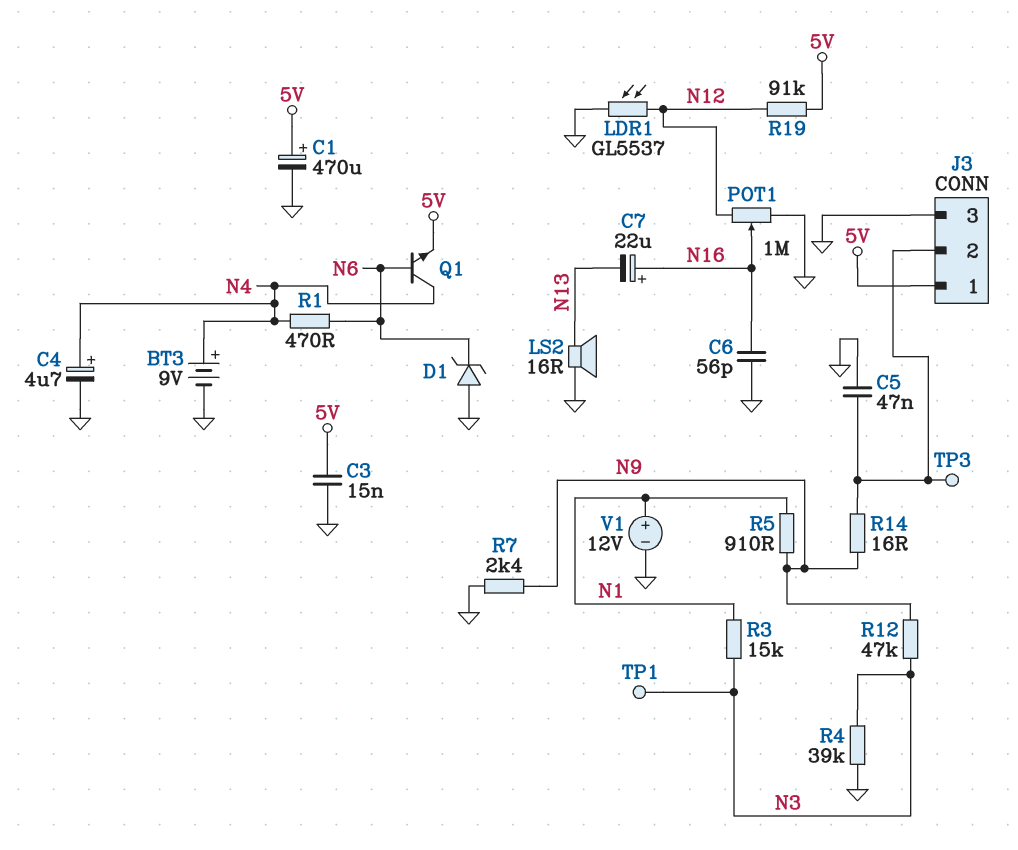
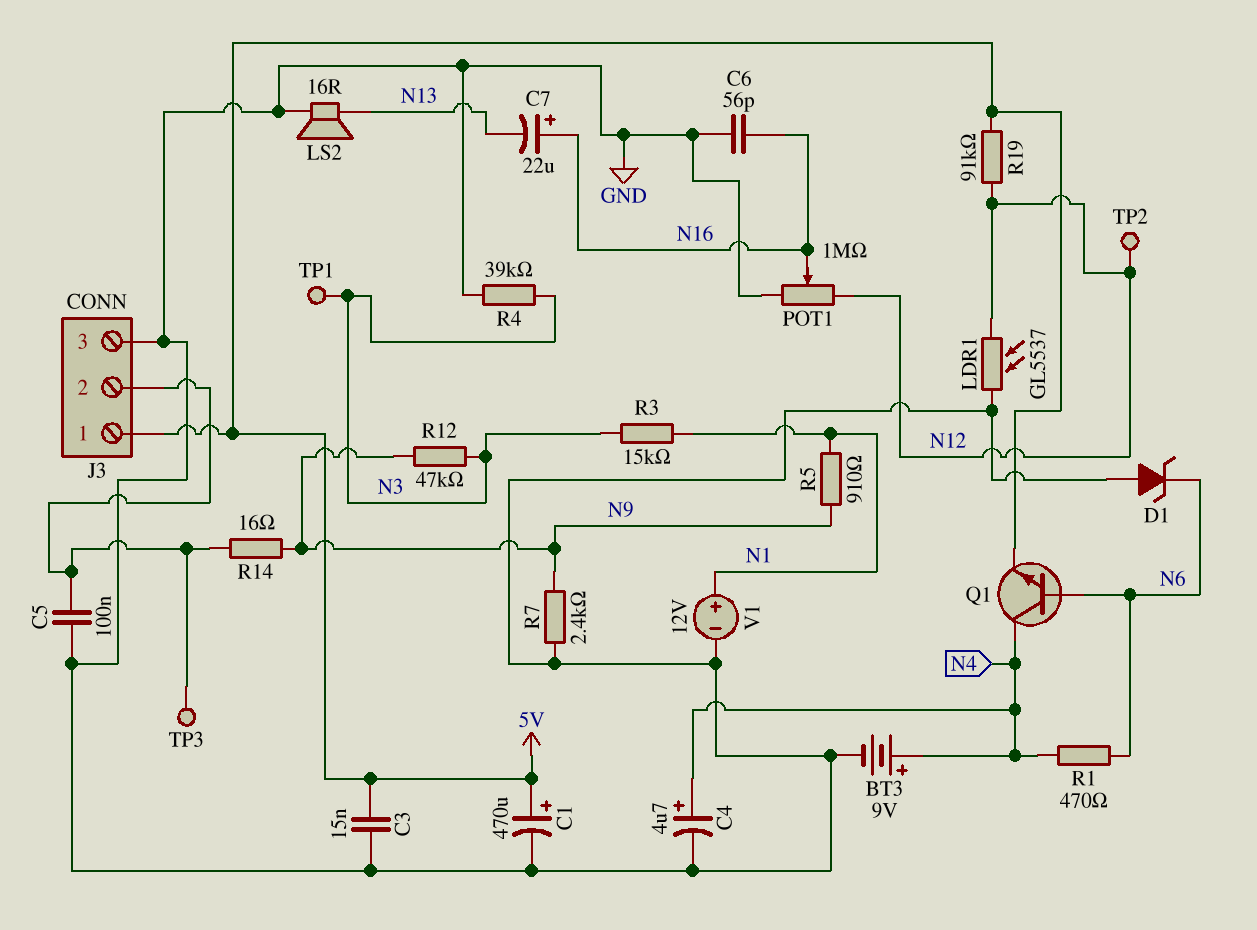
C5: 47nF (GND, J3/2) -> 100nF (GND, J3/2)
TP2: none -> test point (N12)

